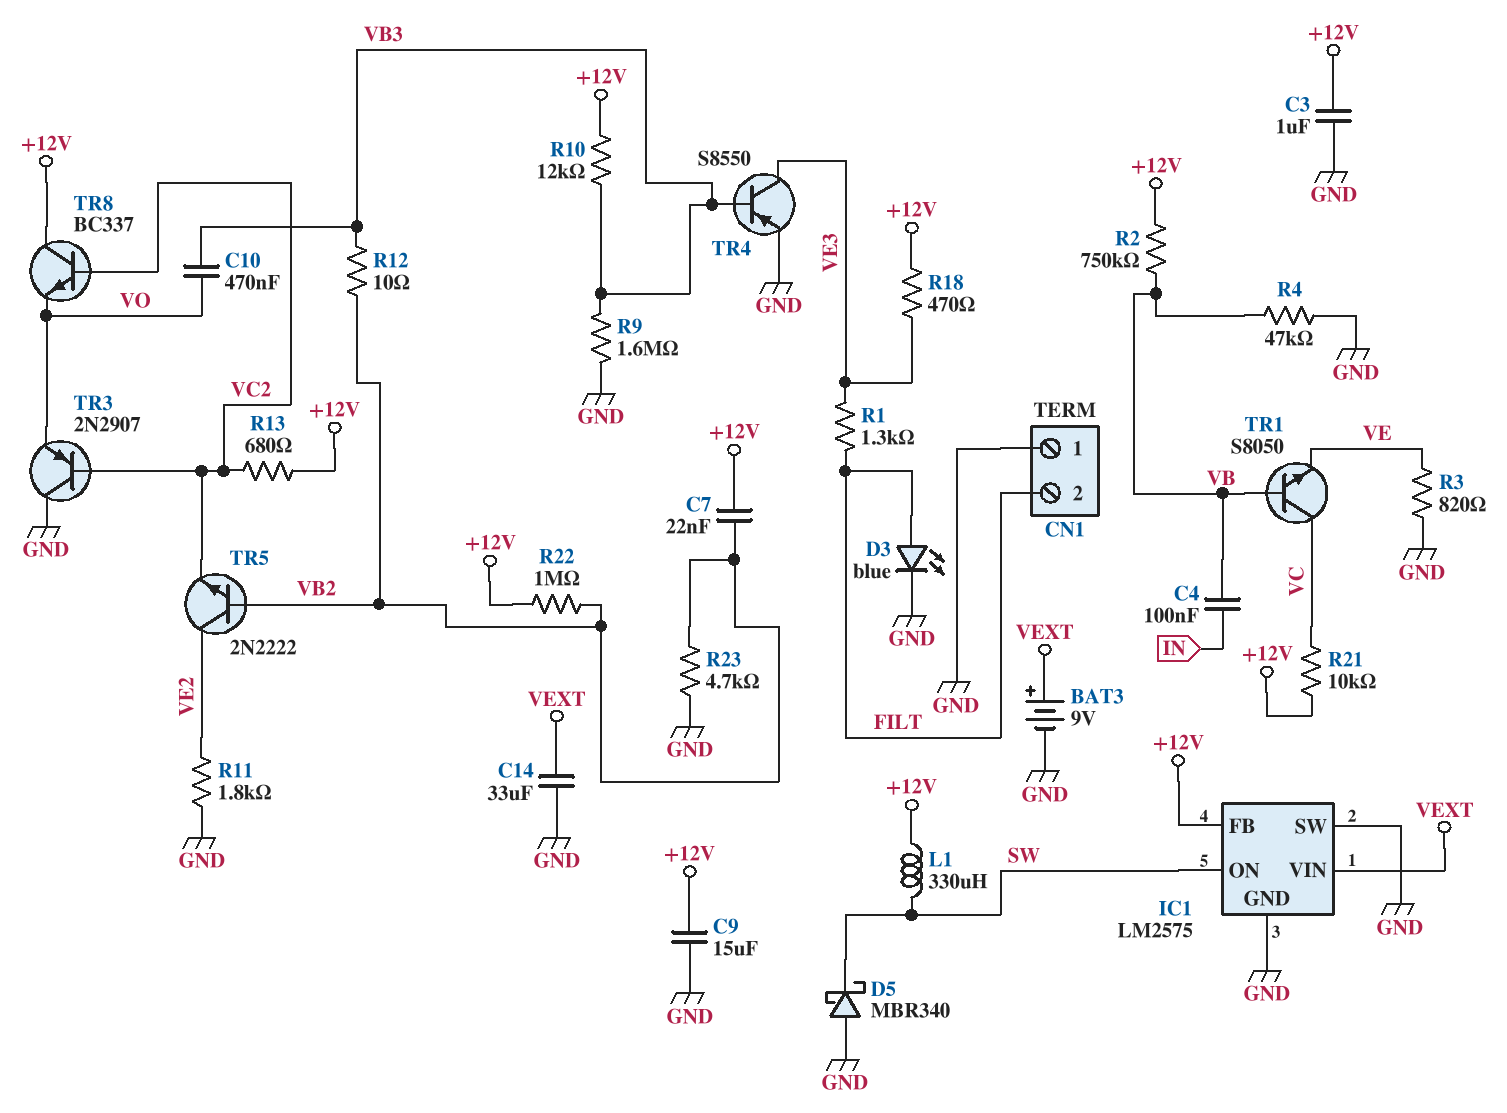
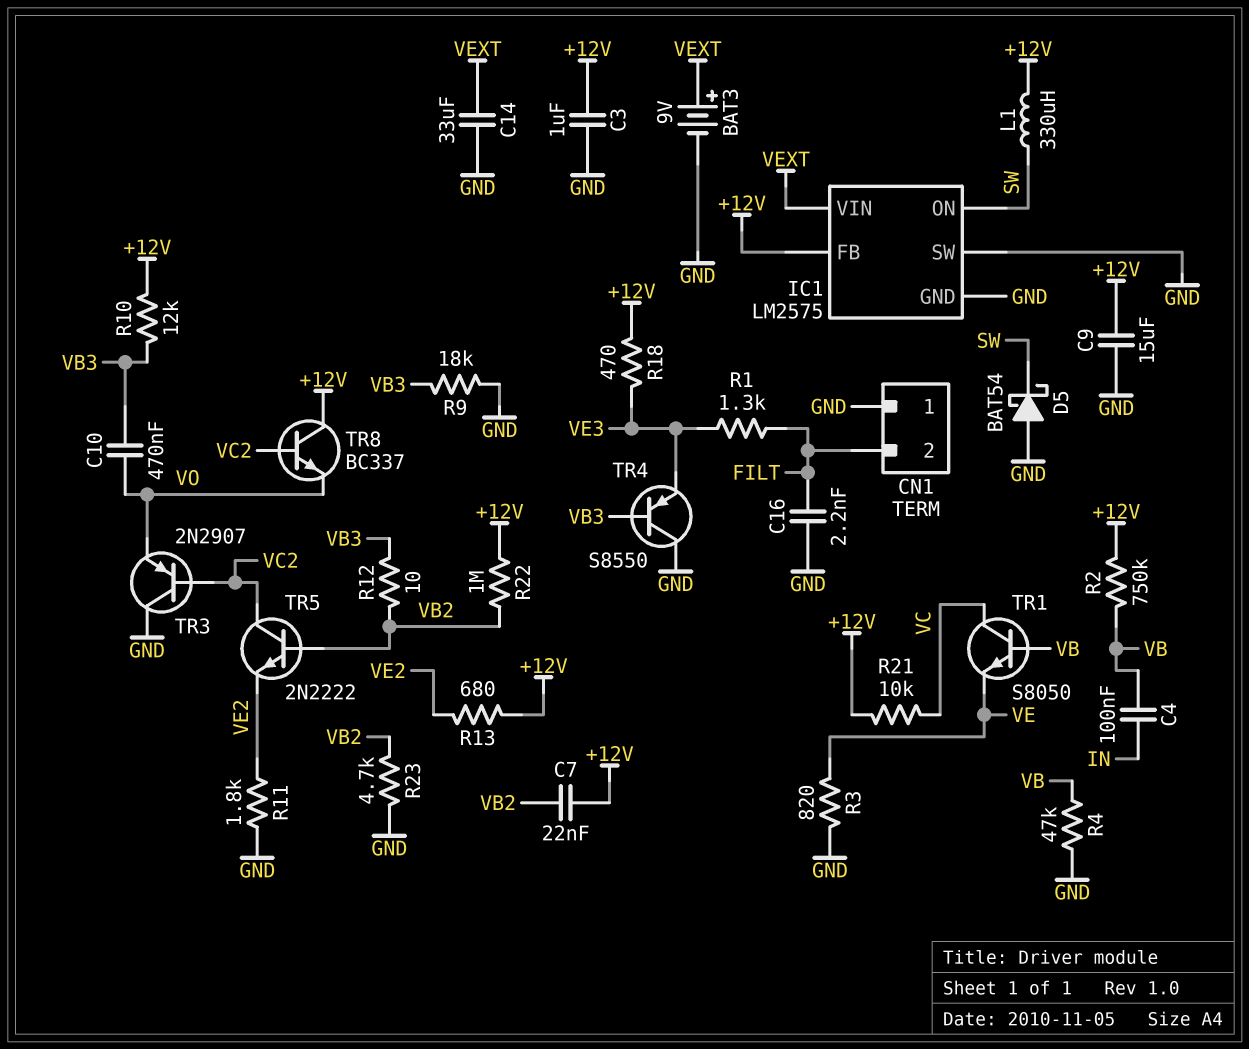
C16: none -> 2.2nF (FILT, GND)
D3: LED blue (A FILT, K GND) -> none
D5: schottky MBR340 (A GND, K SW) -> schottky BAT54 (A GND, K SW)
R9: 1.6M (GND, VB3) -> 18k (GND, VB3)
R13: 680 (+12V, VC2) -> 680 (+12V, VE2)
TR4: PNP S8550 (B VB3, C VE3, E GND) -> PNP S8550 (B VB3, C GND, E VE3)
TR5: NPN 2N2222 (B VB2, C VE2, E VC2) -> NPN 2N2222 (B VB2, C VC2, E VE2)

